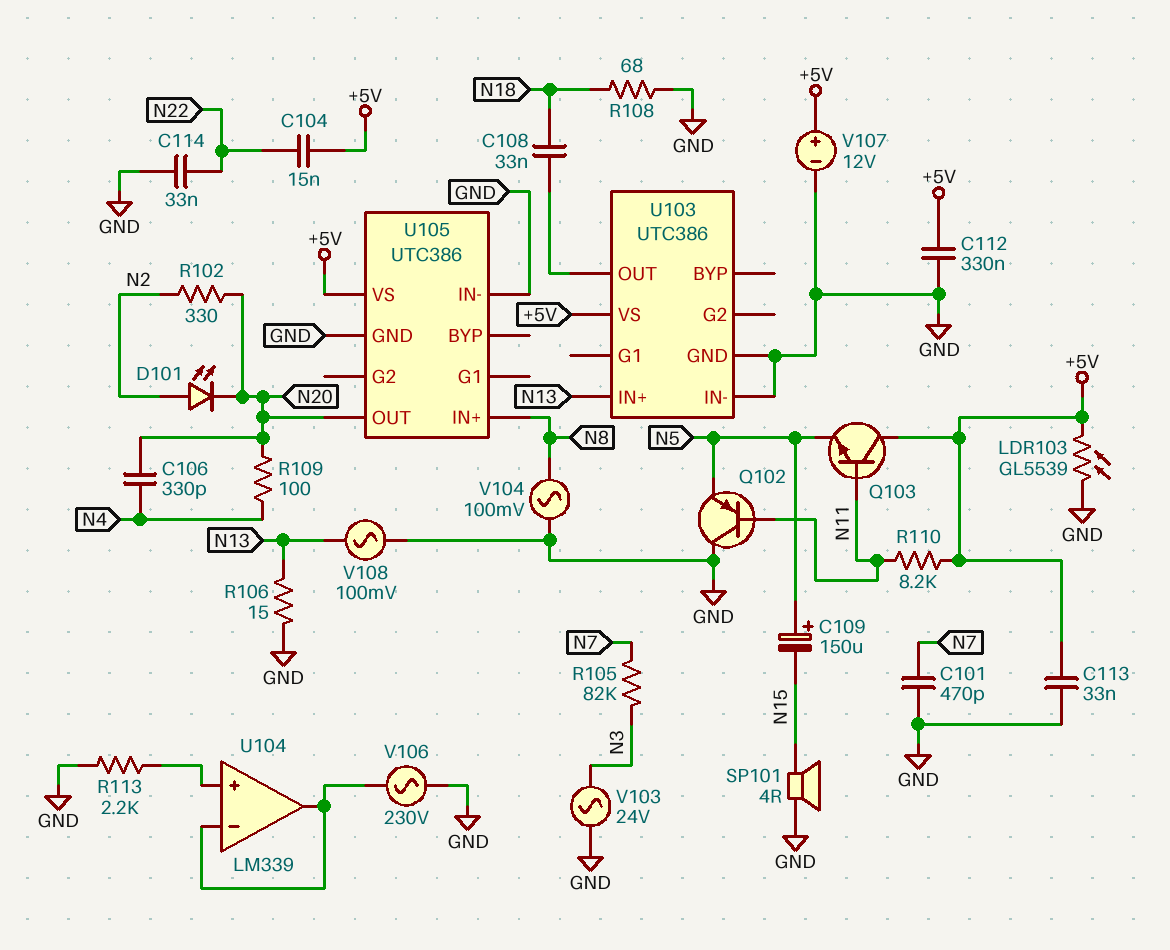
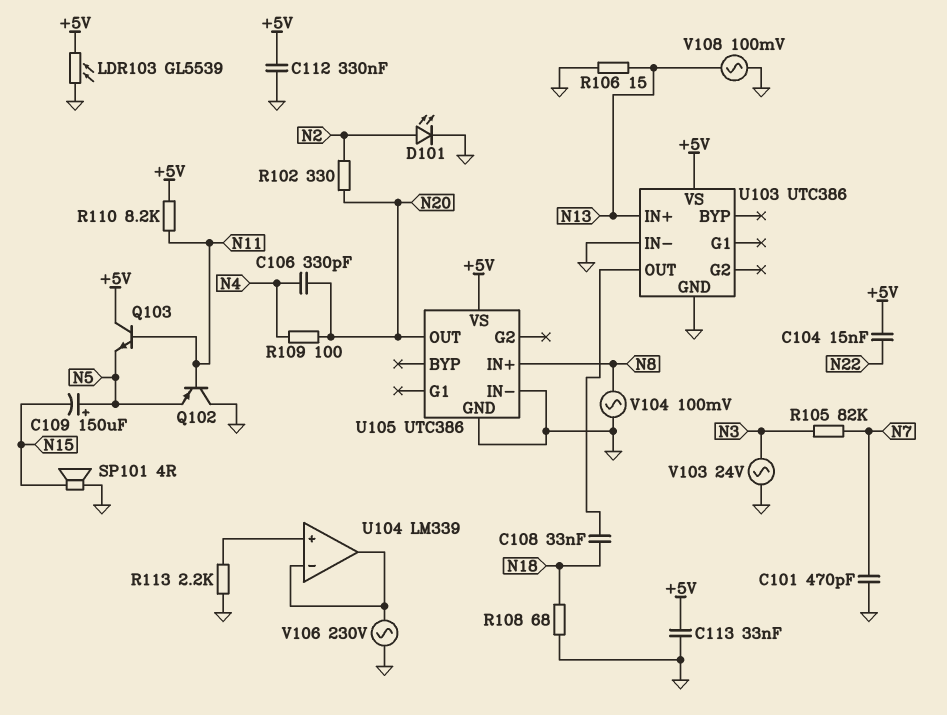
C114: 33nF (GND, N22) -> none
D101: LED (A N2, K N20) -> LED (A N2, K GND)
V107: 12V (plus +5V, minus GND) -> none

